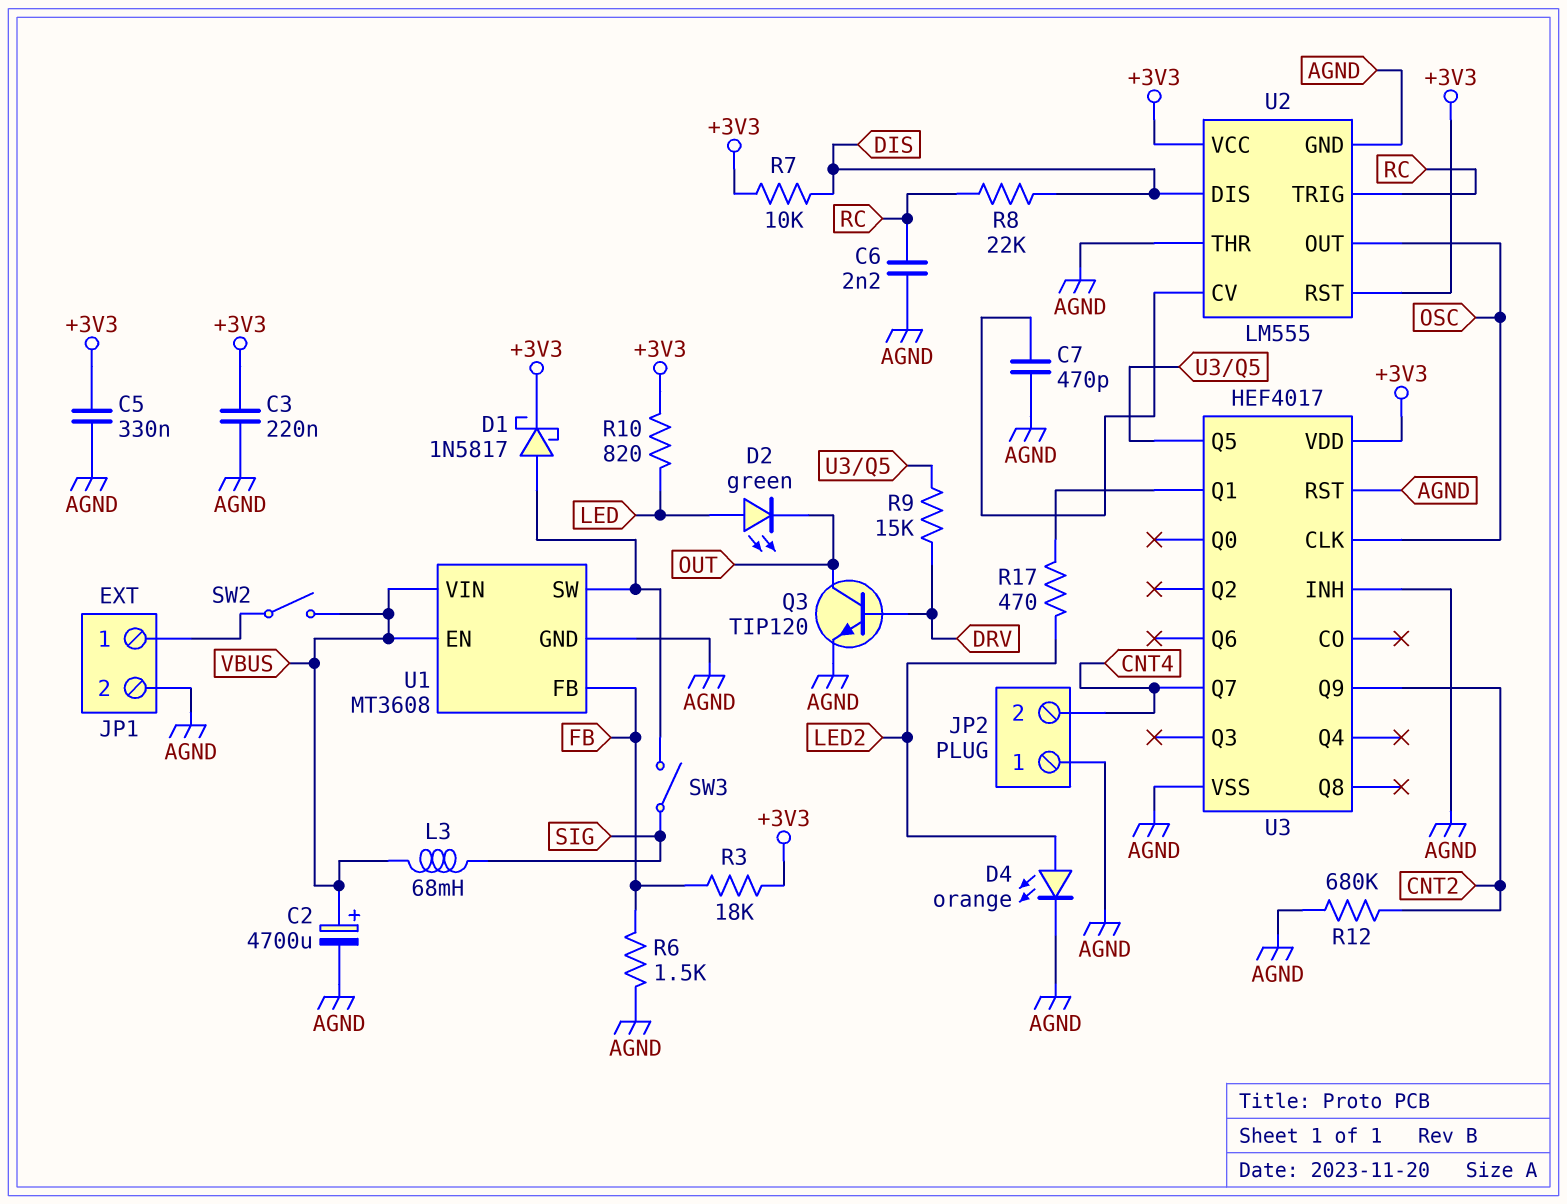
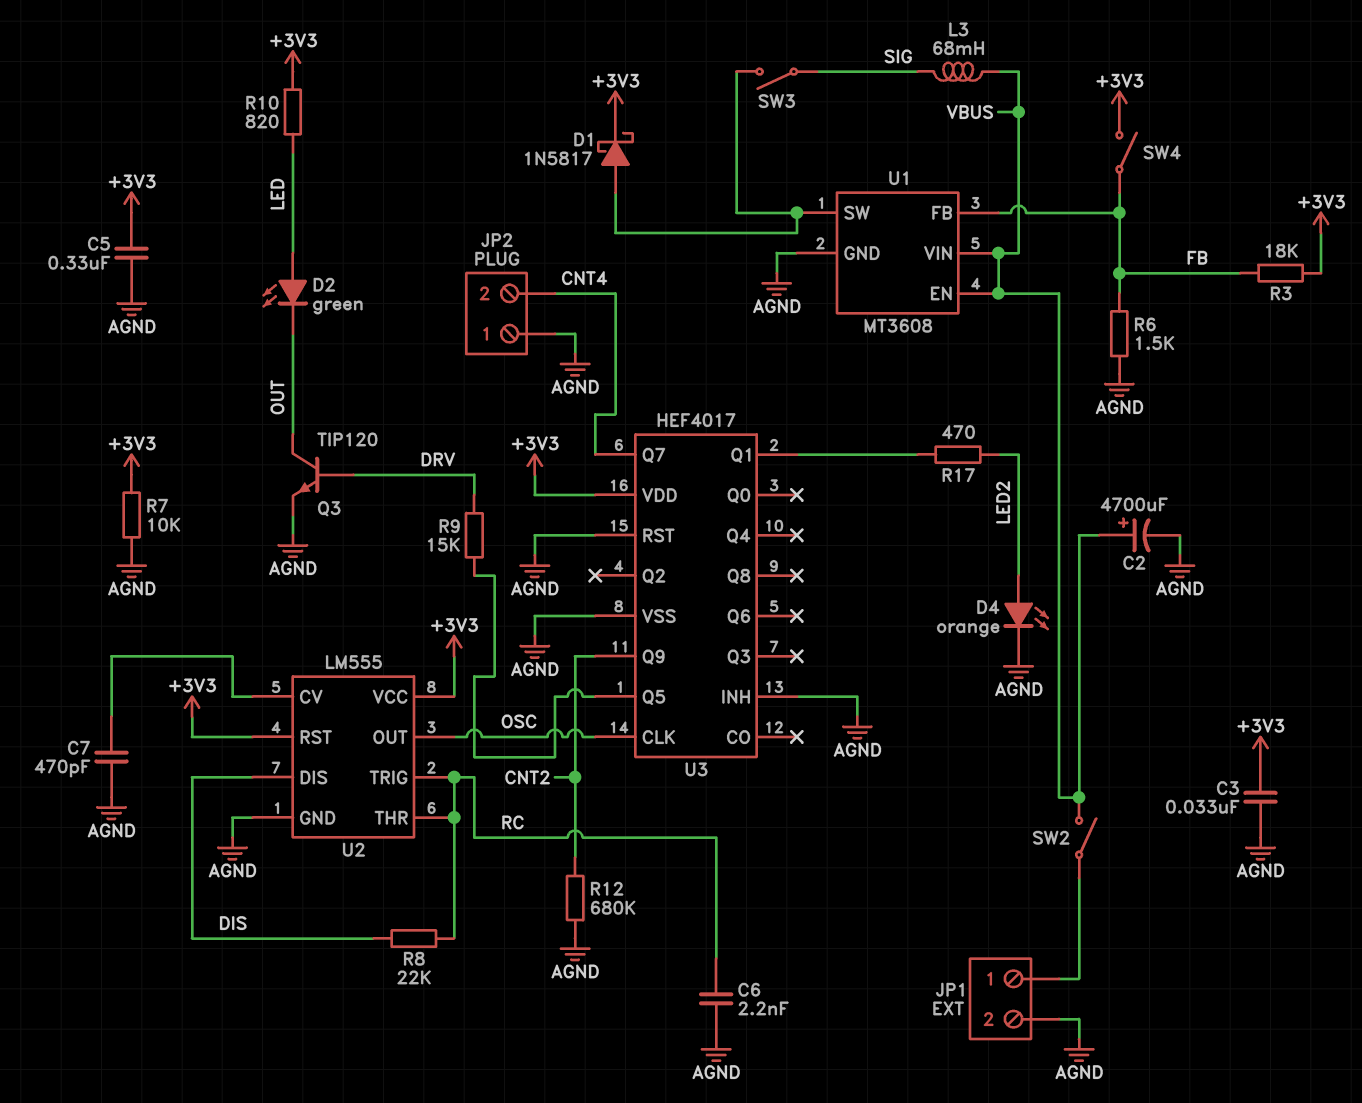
C3: 220nF (+3V3, AGND) -> 33nF (+3V3, AGND)
R7: 10k (+3V3, DIS) -> 10k (+3V3, AGND)
SW4: none -> switch (+3V3, FB)
U2 pin THR: AGND -> RC

